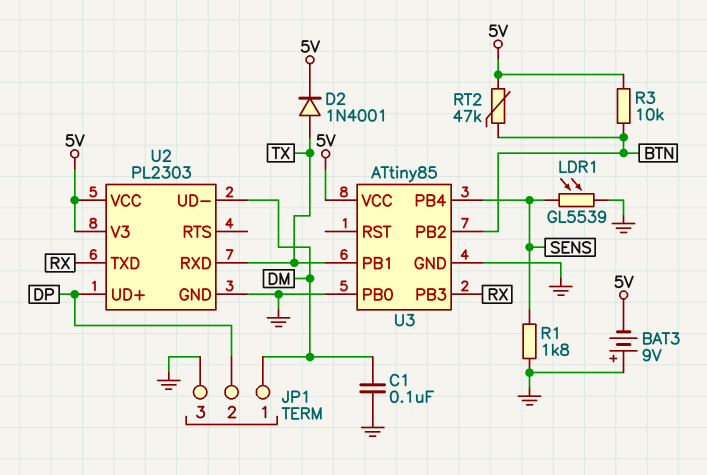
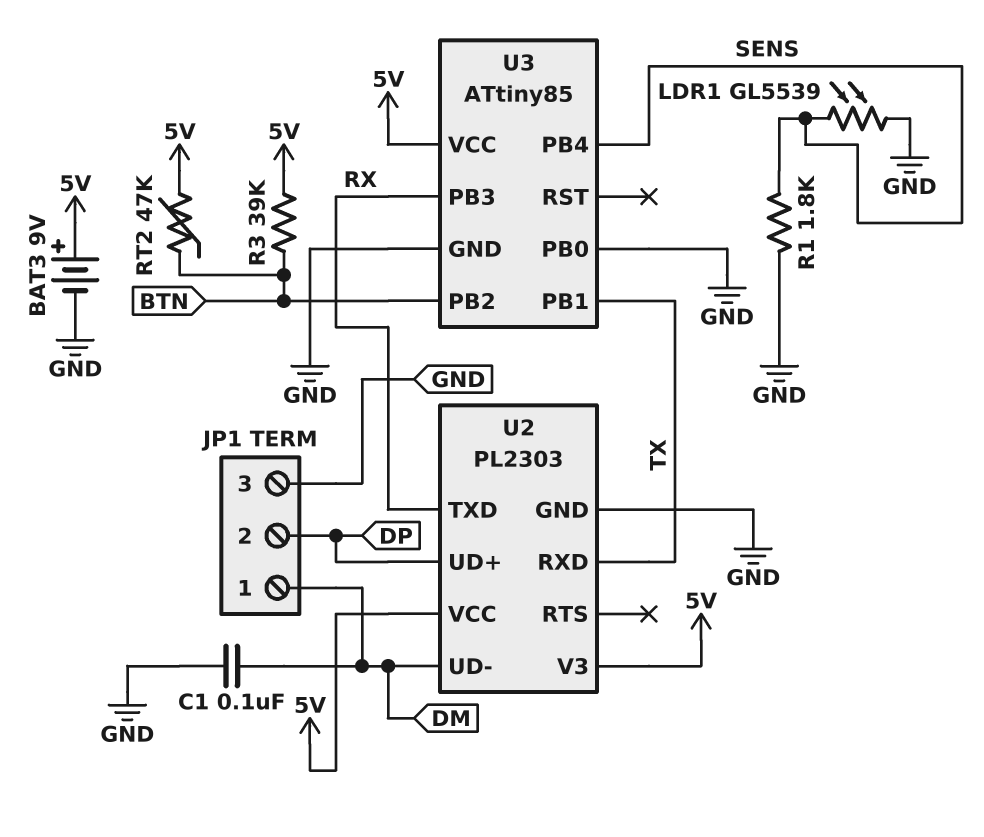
BAT3: 9V (plus GND, minus 5V) -> 9V (plus 5V, minus GND)
D2: diode 1N4001 (A TX, K 5V) -> none
R3: 10k (5V, BTN) -> 39k (5V, BTN)

